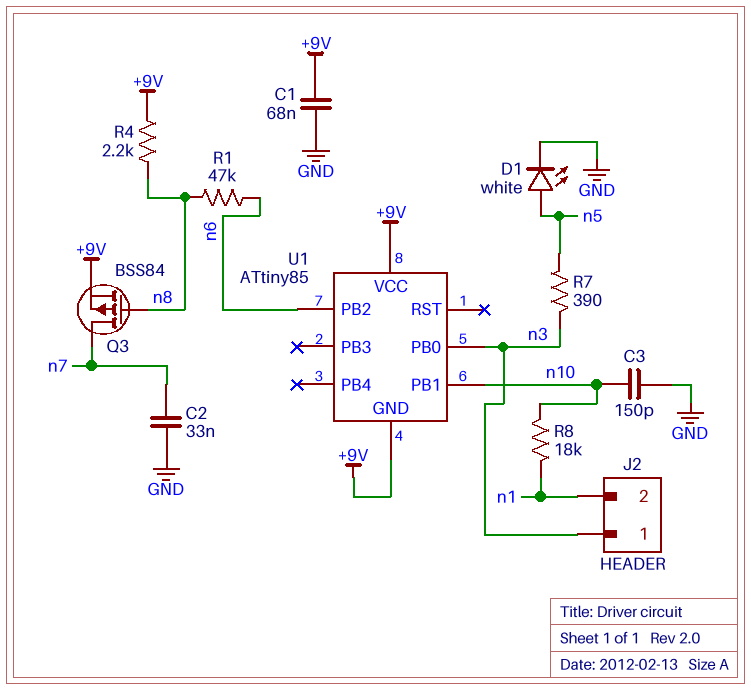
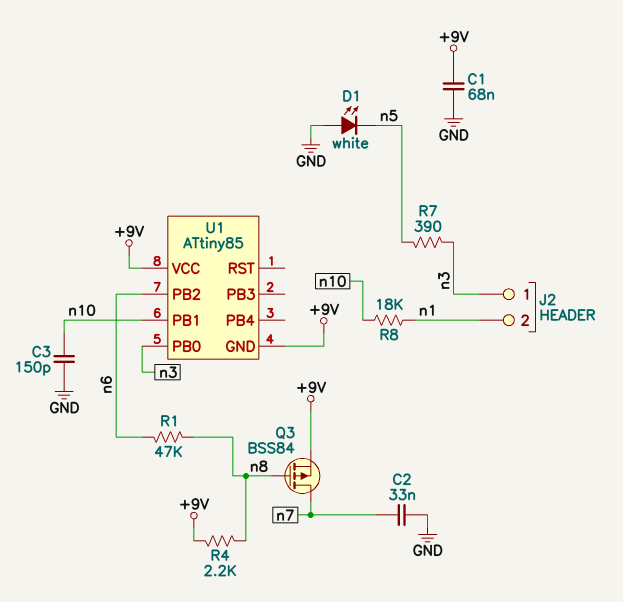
D1: LED white (A n5, K GND) -> LED white (A GND, K n5)

